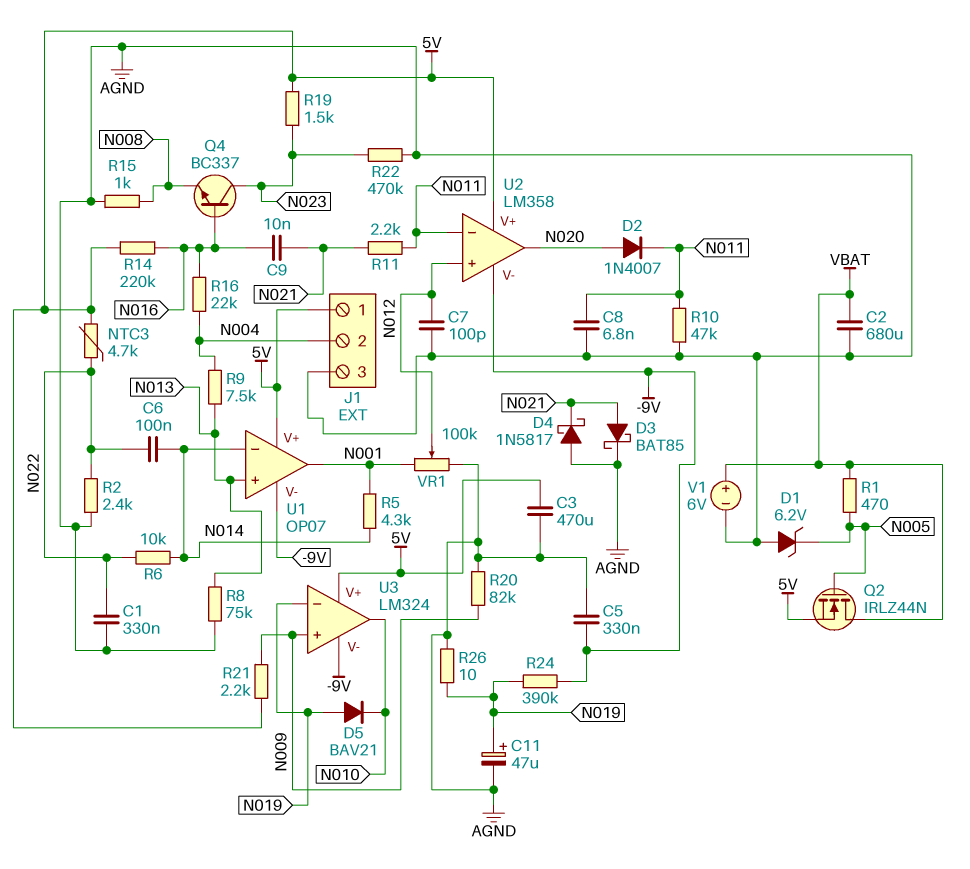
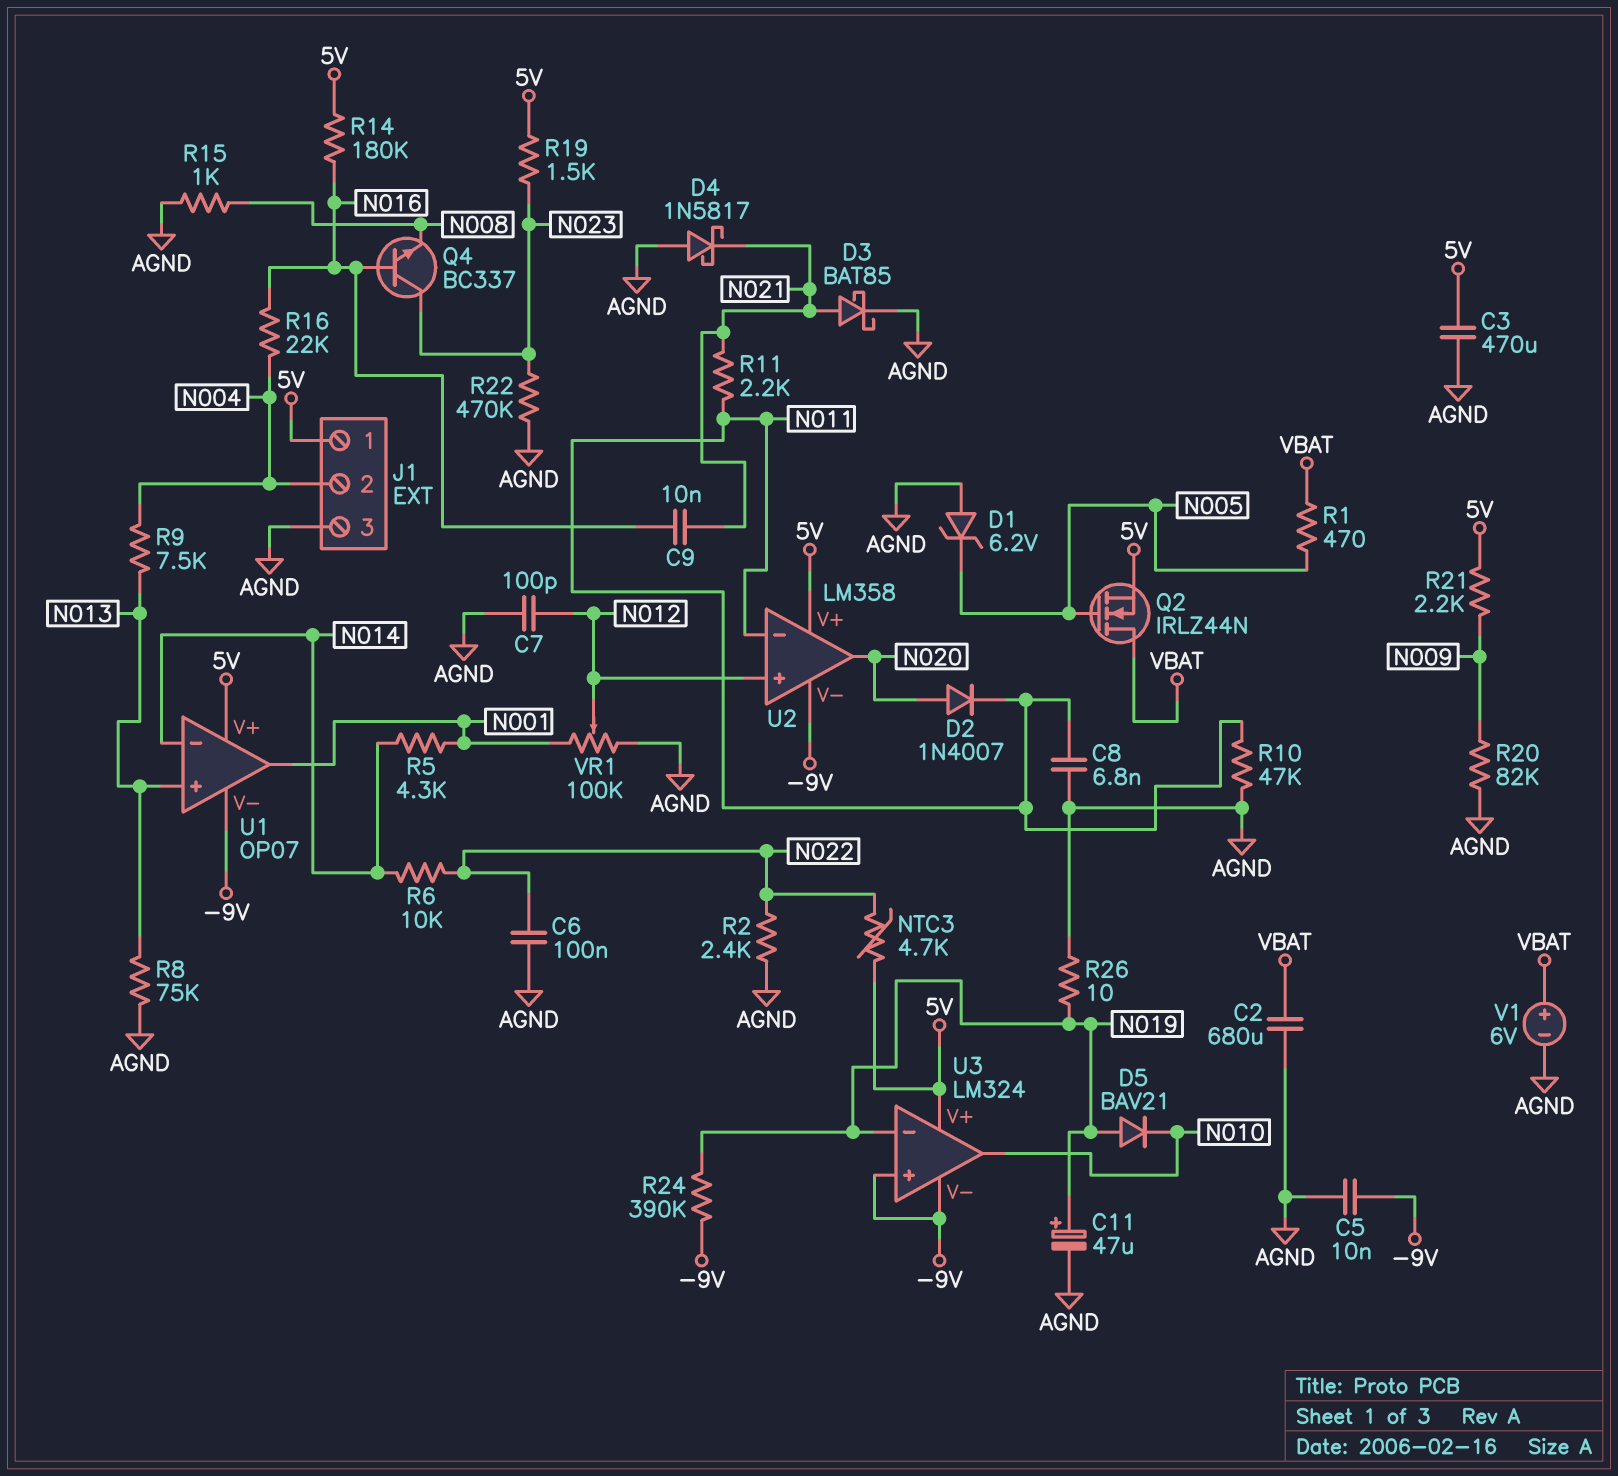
C1: 330nF (AGND, N022) -> none
C5: 330nF (-9V, AGND) -> 10nF (-9V, AGND)
C6: 100nF (N014, N022) -> 100nF (AGND, N022)
R14: 220k (5V, N016) -> 180k (5V, N016)
U3 pin in+: N009 -> -9V

